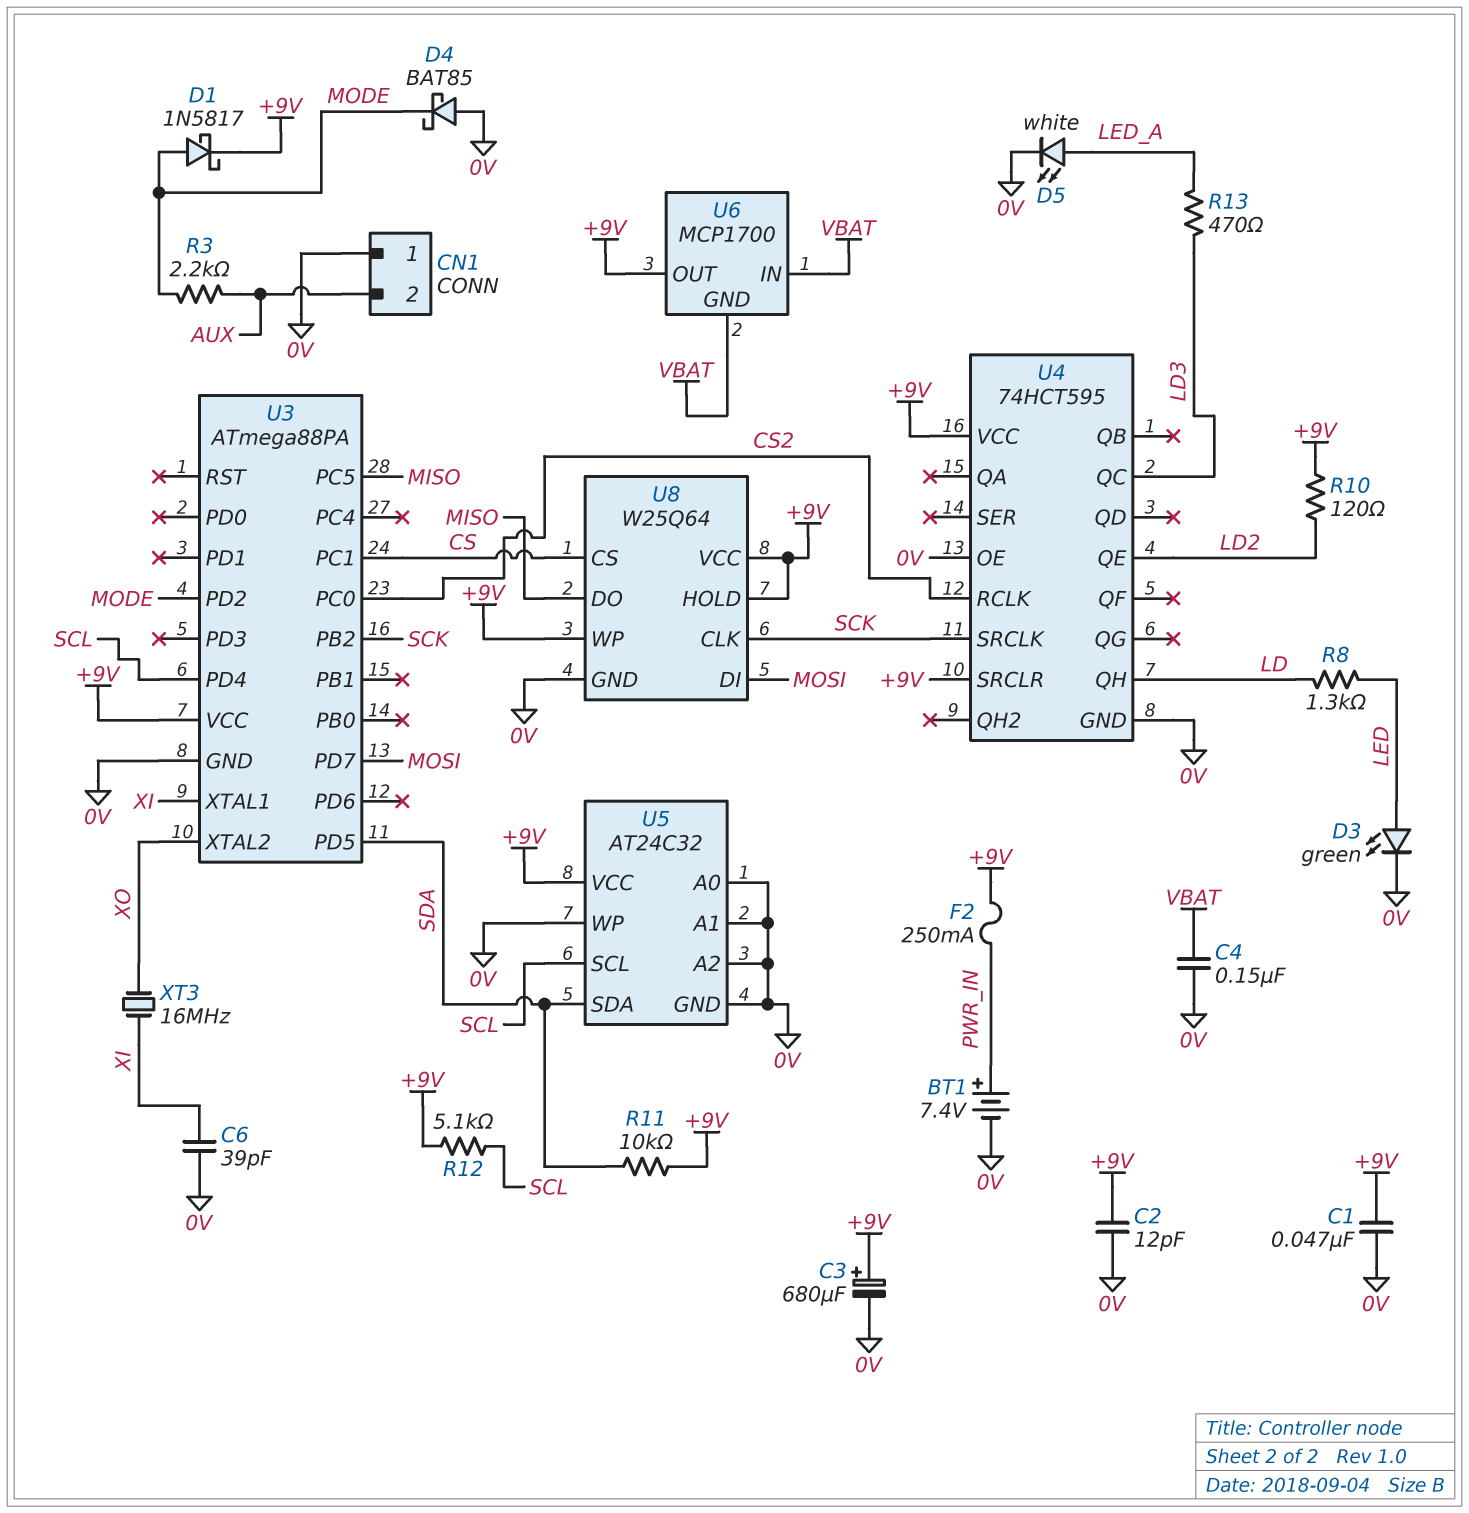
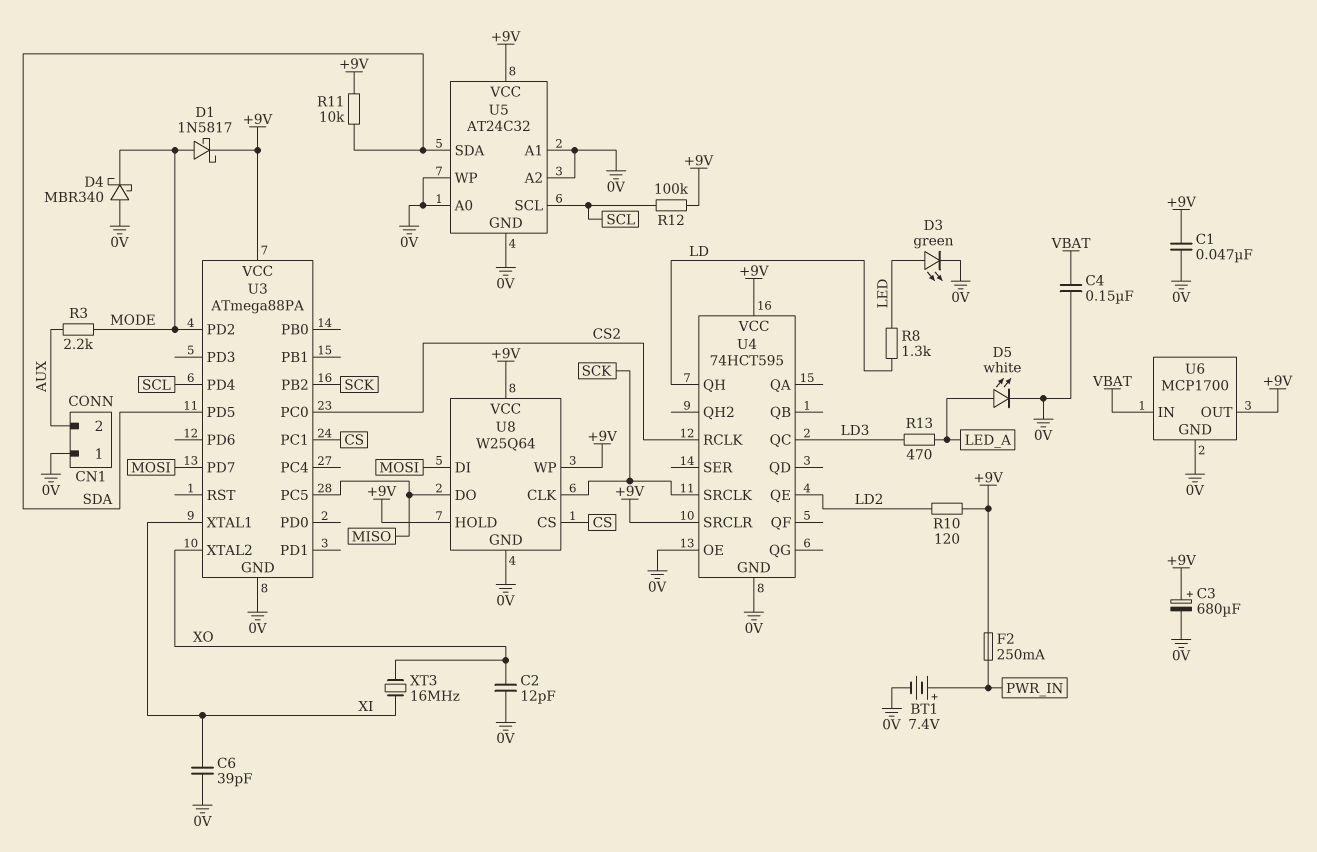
C2: 12pF (+9V, 0V) -> 12pF (0V, XO)
D4: schottky BAT85 (A 0V, K MODE) -> schottky MBR340 (A 0V, K MODE)
R12: 5.1k (+9V, SCL) -> 100k (+9V, SCL)
U6 pin GND: VBAT -> 0V

